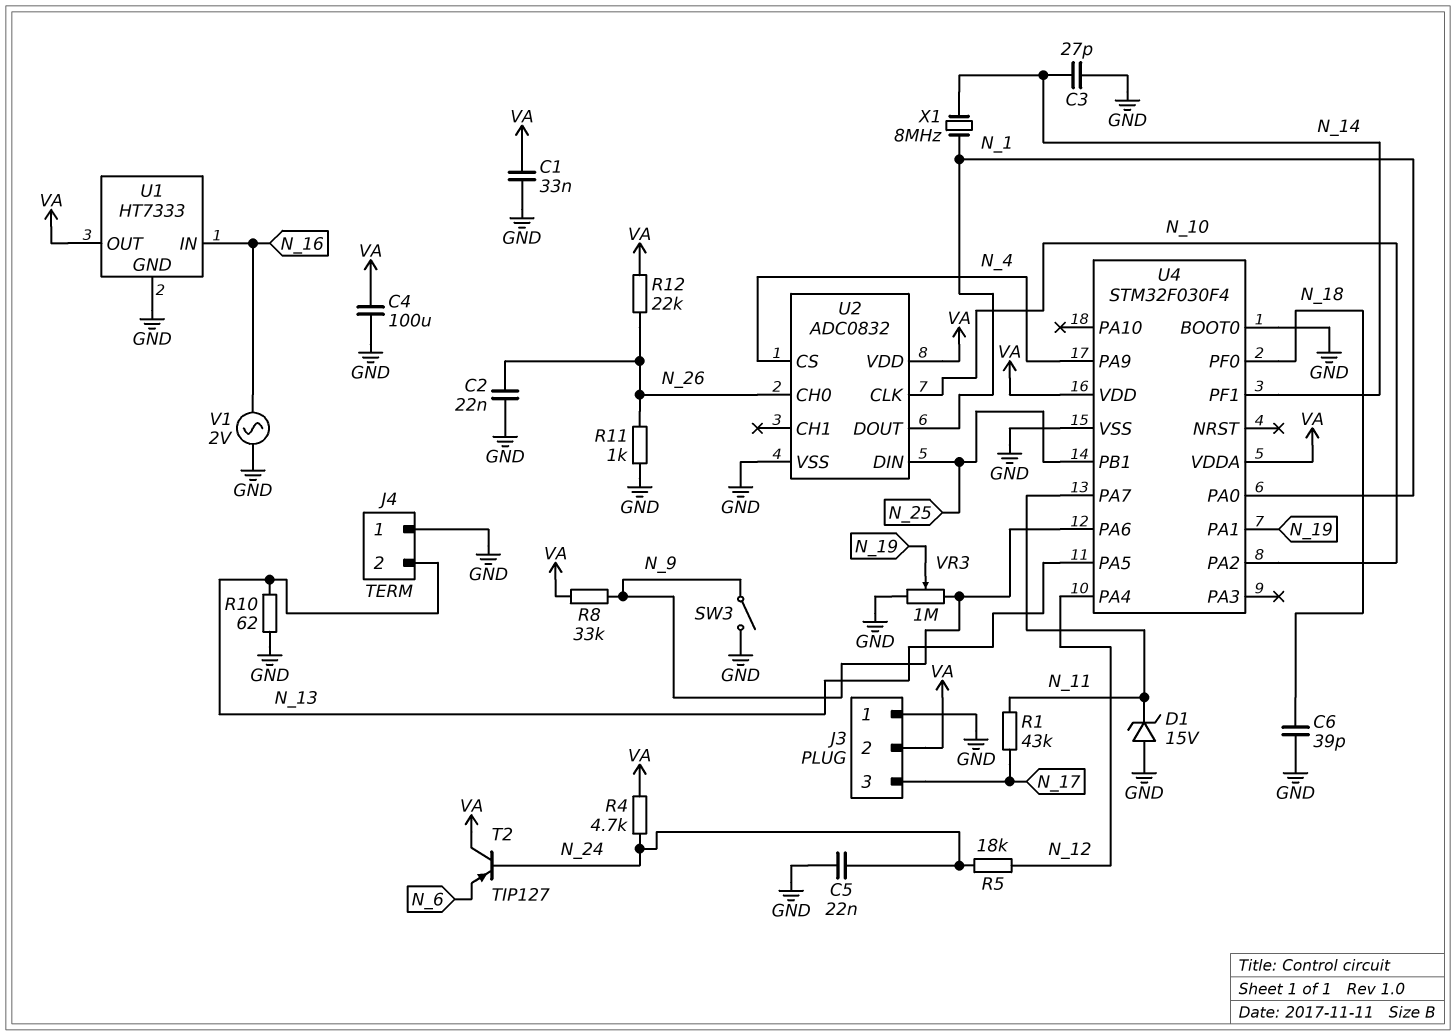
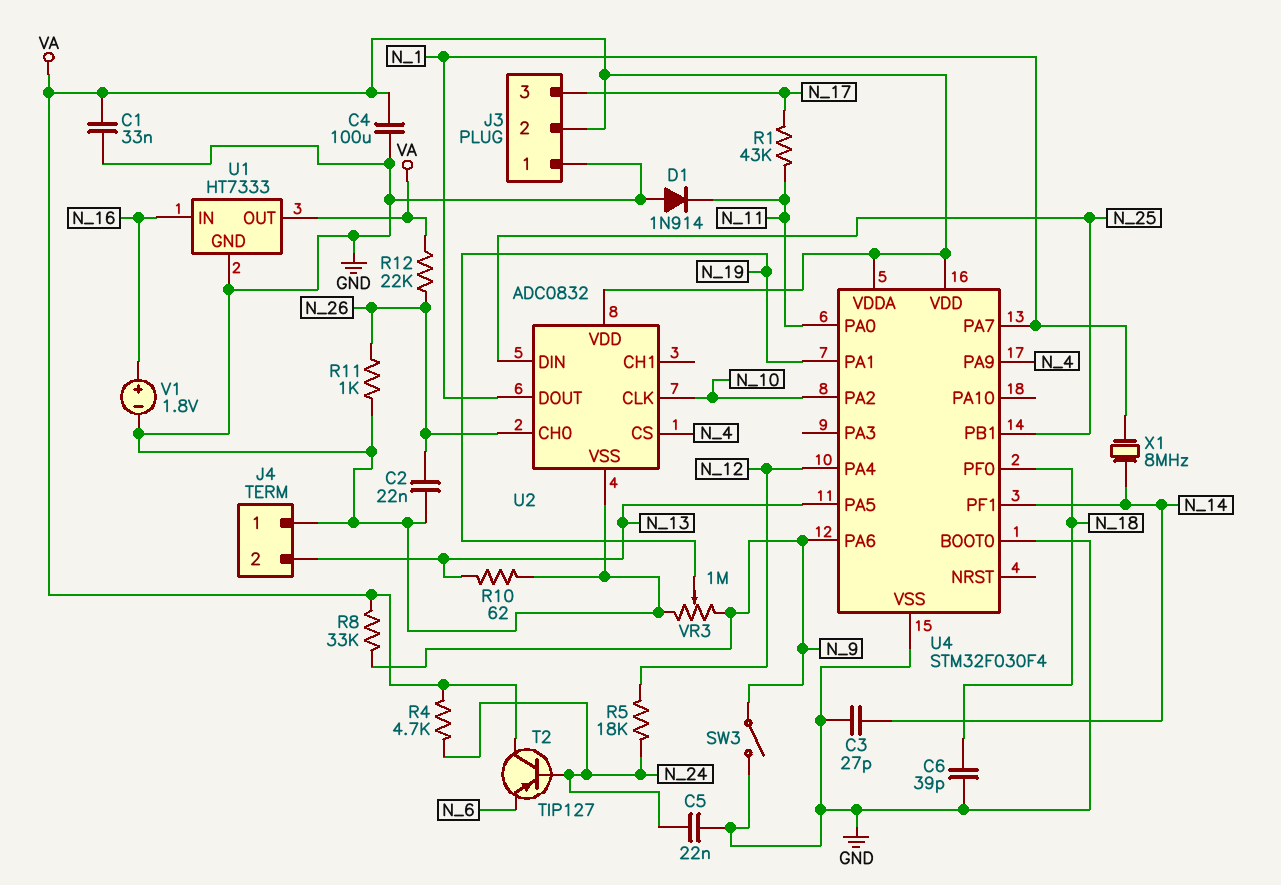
D1: zener 15V (A GND, K N_11) -> diode 1N914 (A GND, K N_11)
U4 pin PA0: N_1 -> N_11
U4 pin PA7: N_11 -> N_1
V1: AC 2V (GND, N_16) -> 1.8V (plus N_16, minus GND)

